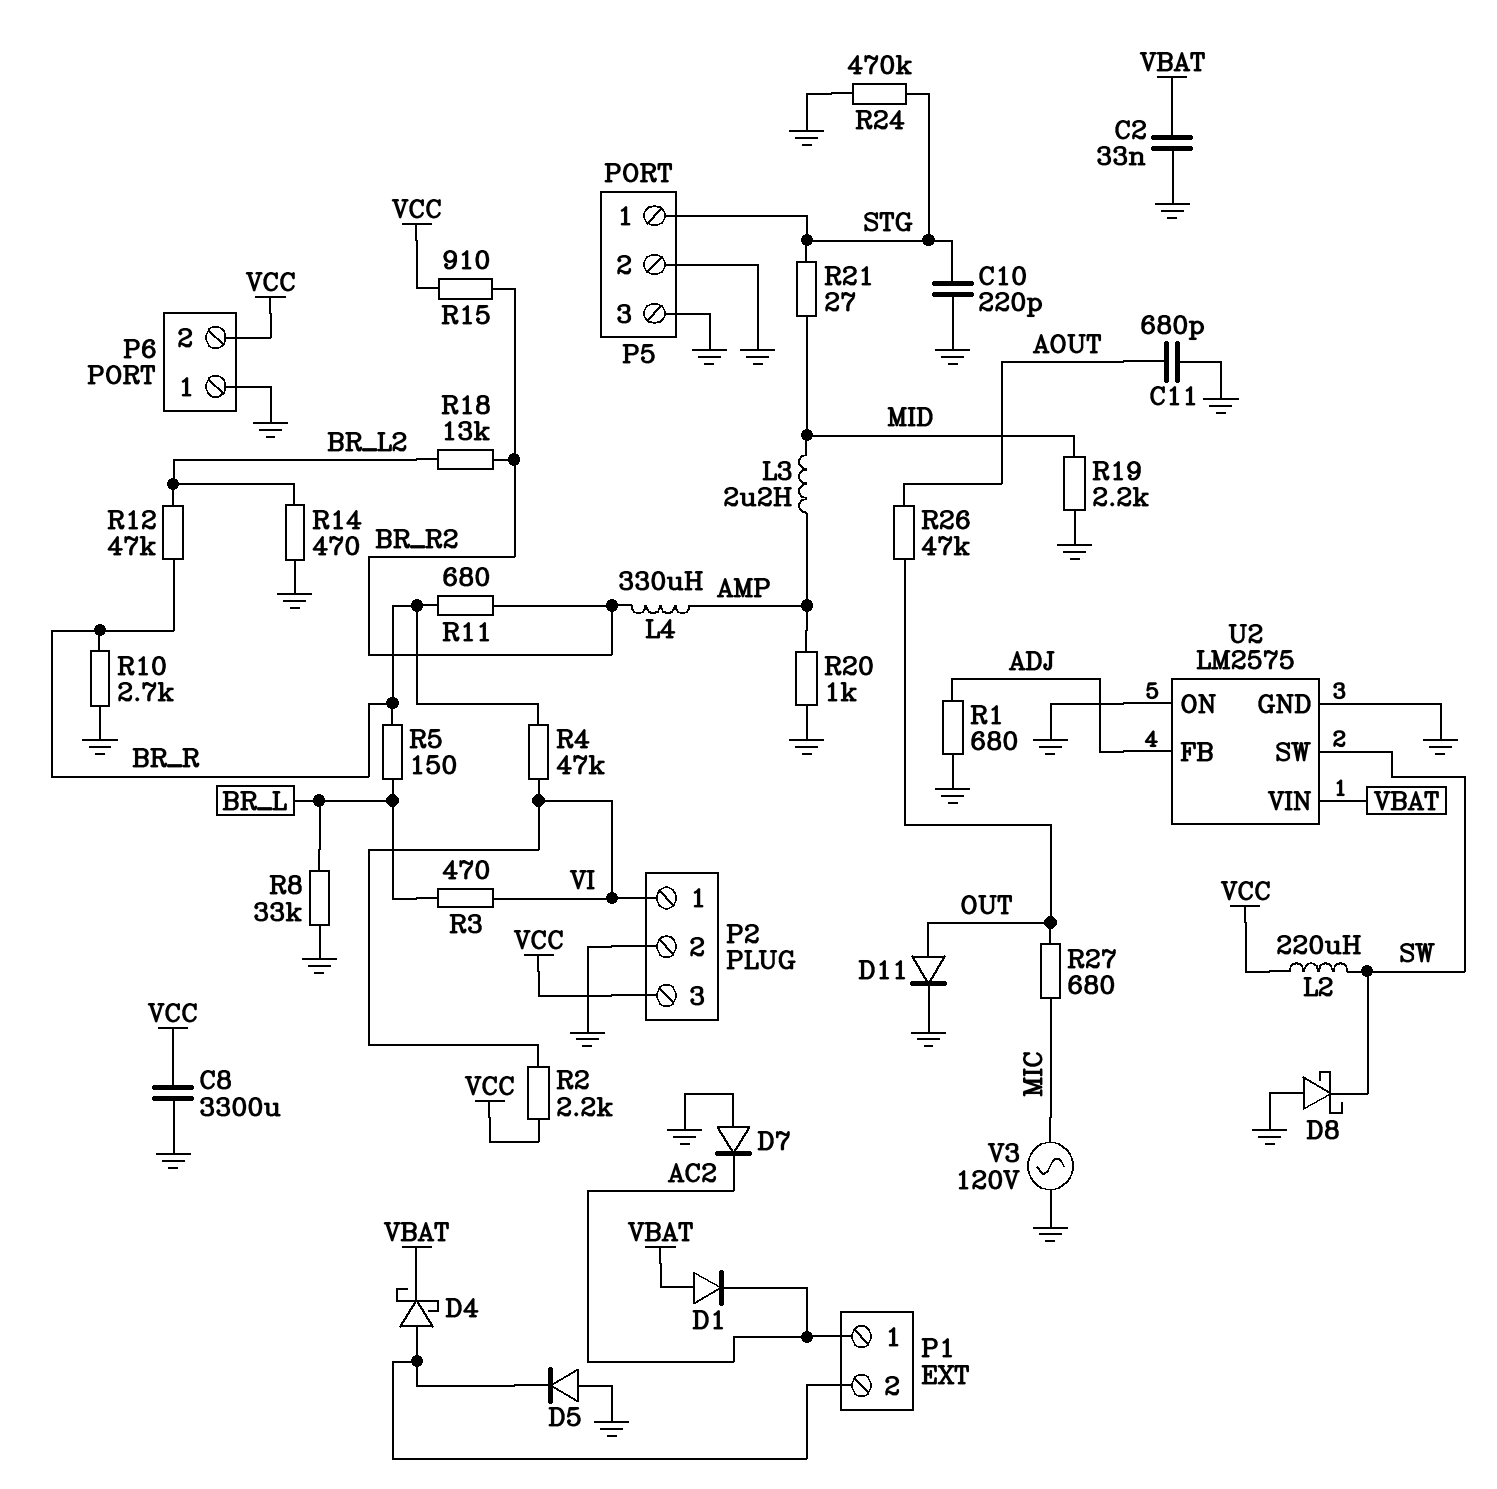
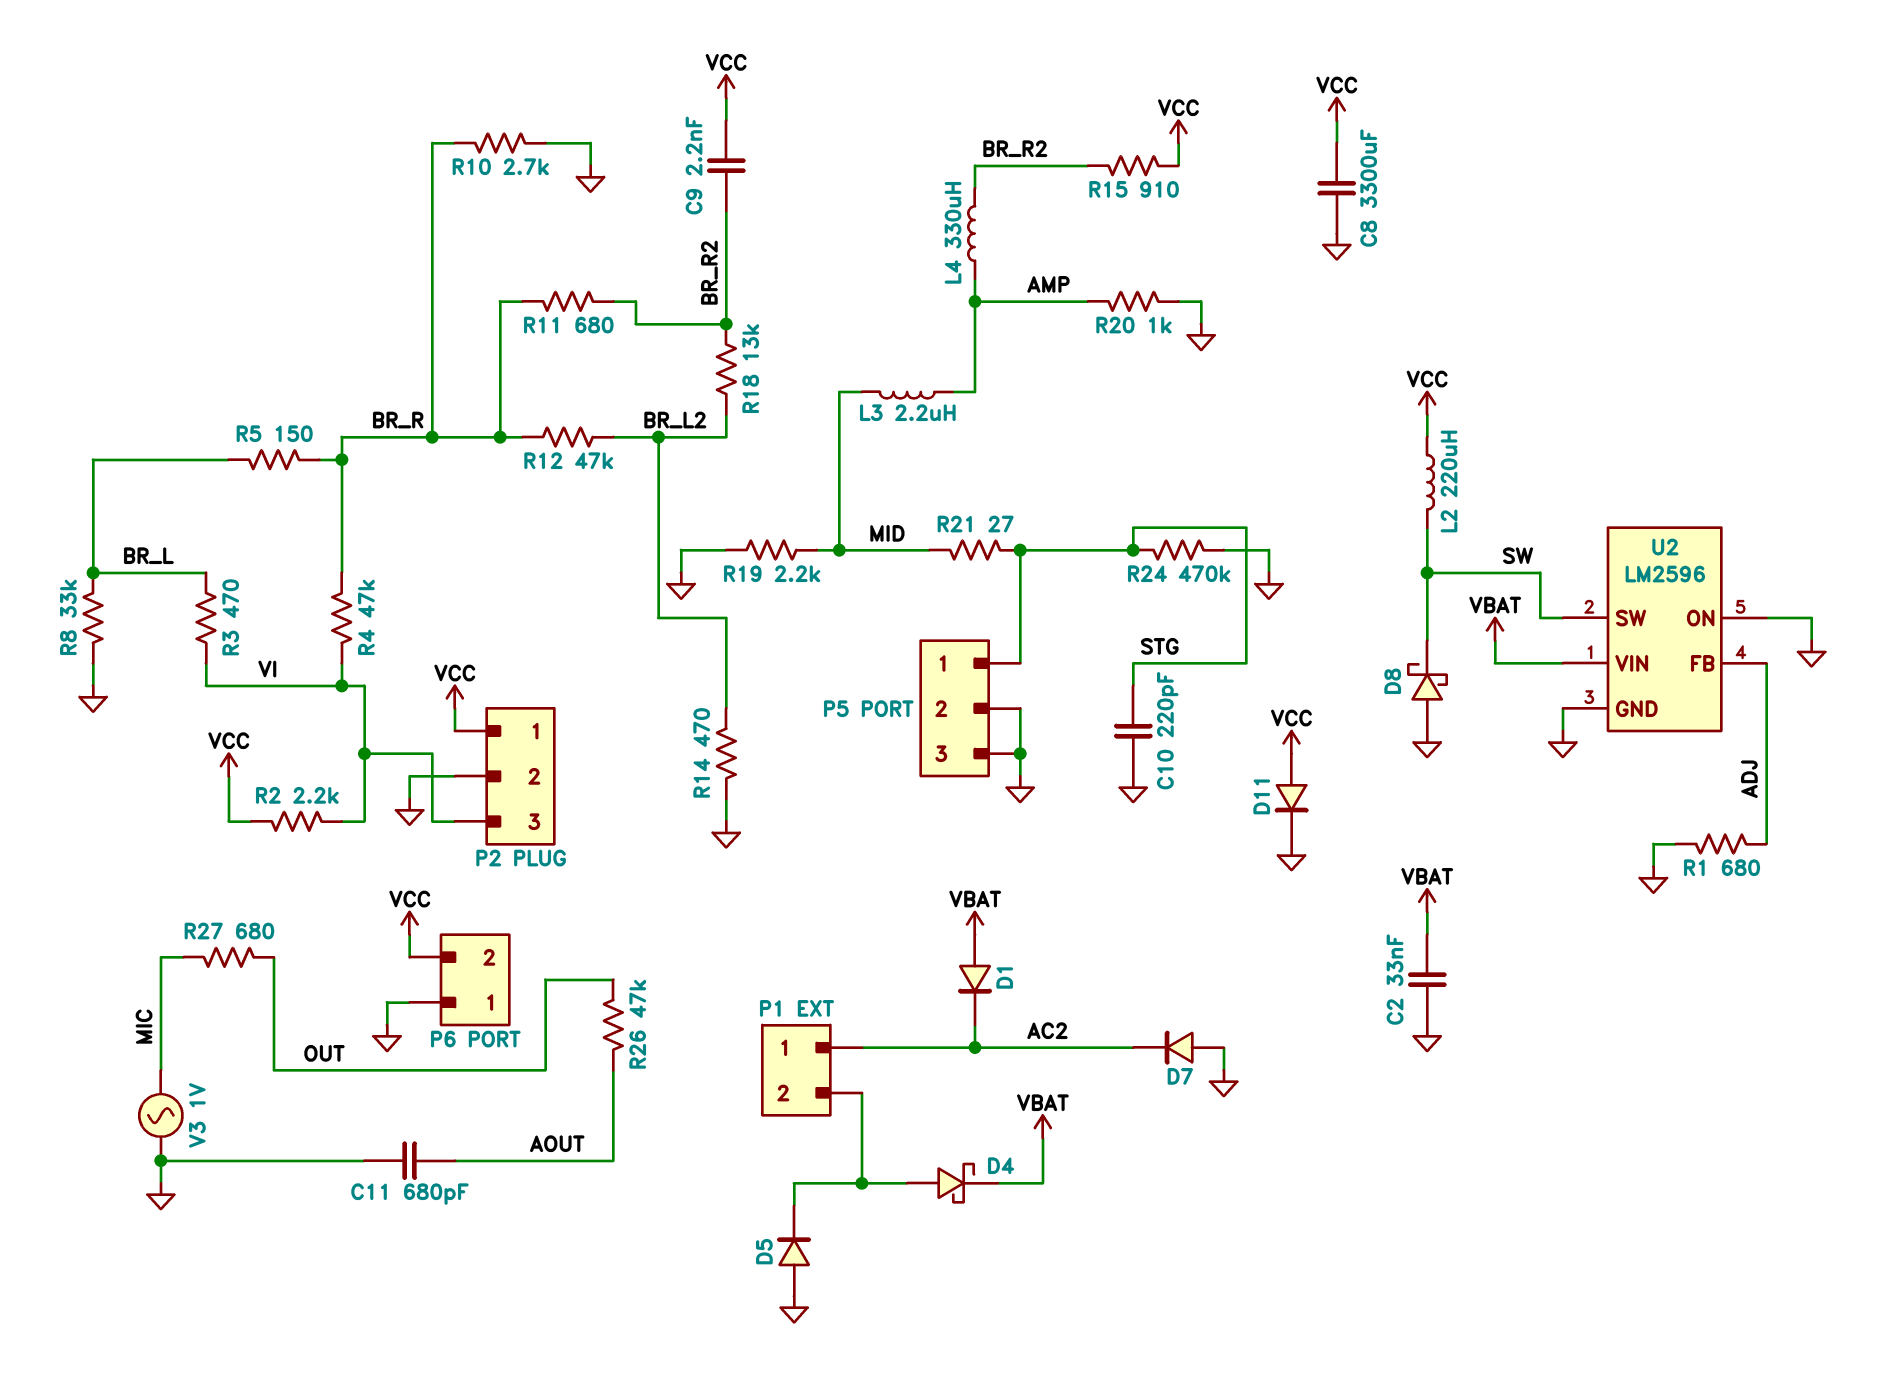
C9: none -> 2.2nF (BR_R2, VCC)
D11: diode (A OUT, K GND) -> diode (A VCC, K GND)
P2 pin 1: VI -> VCC
P2 pin 3: VCC -> VI
U2: LM2575 -> LM2596
V3: AC 120V (GND, MIC) -> AC 1V (GND, MIC)

